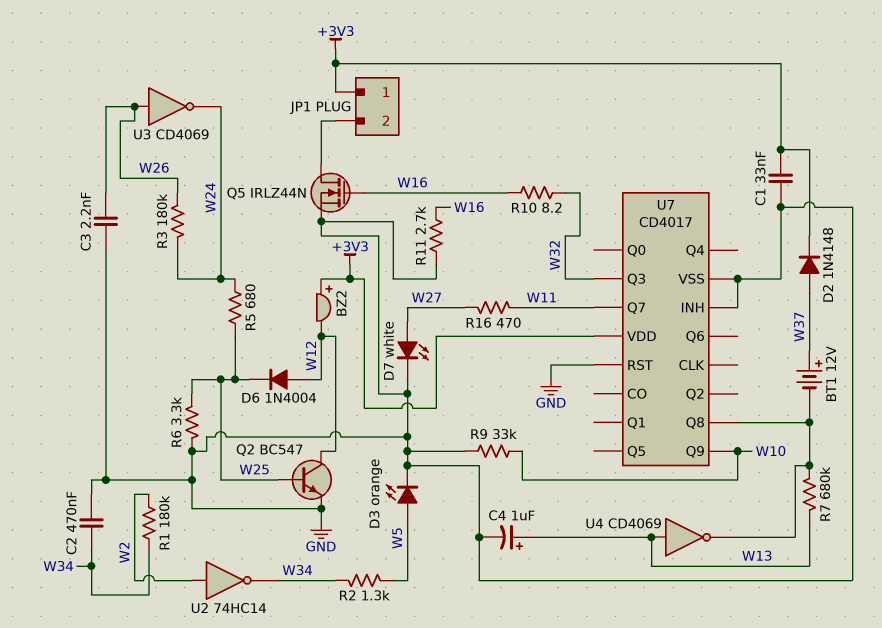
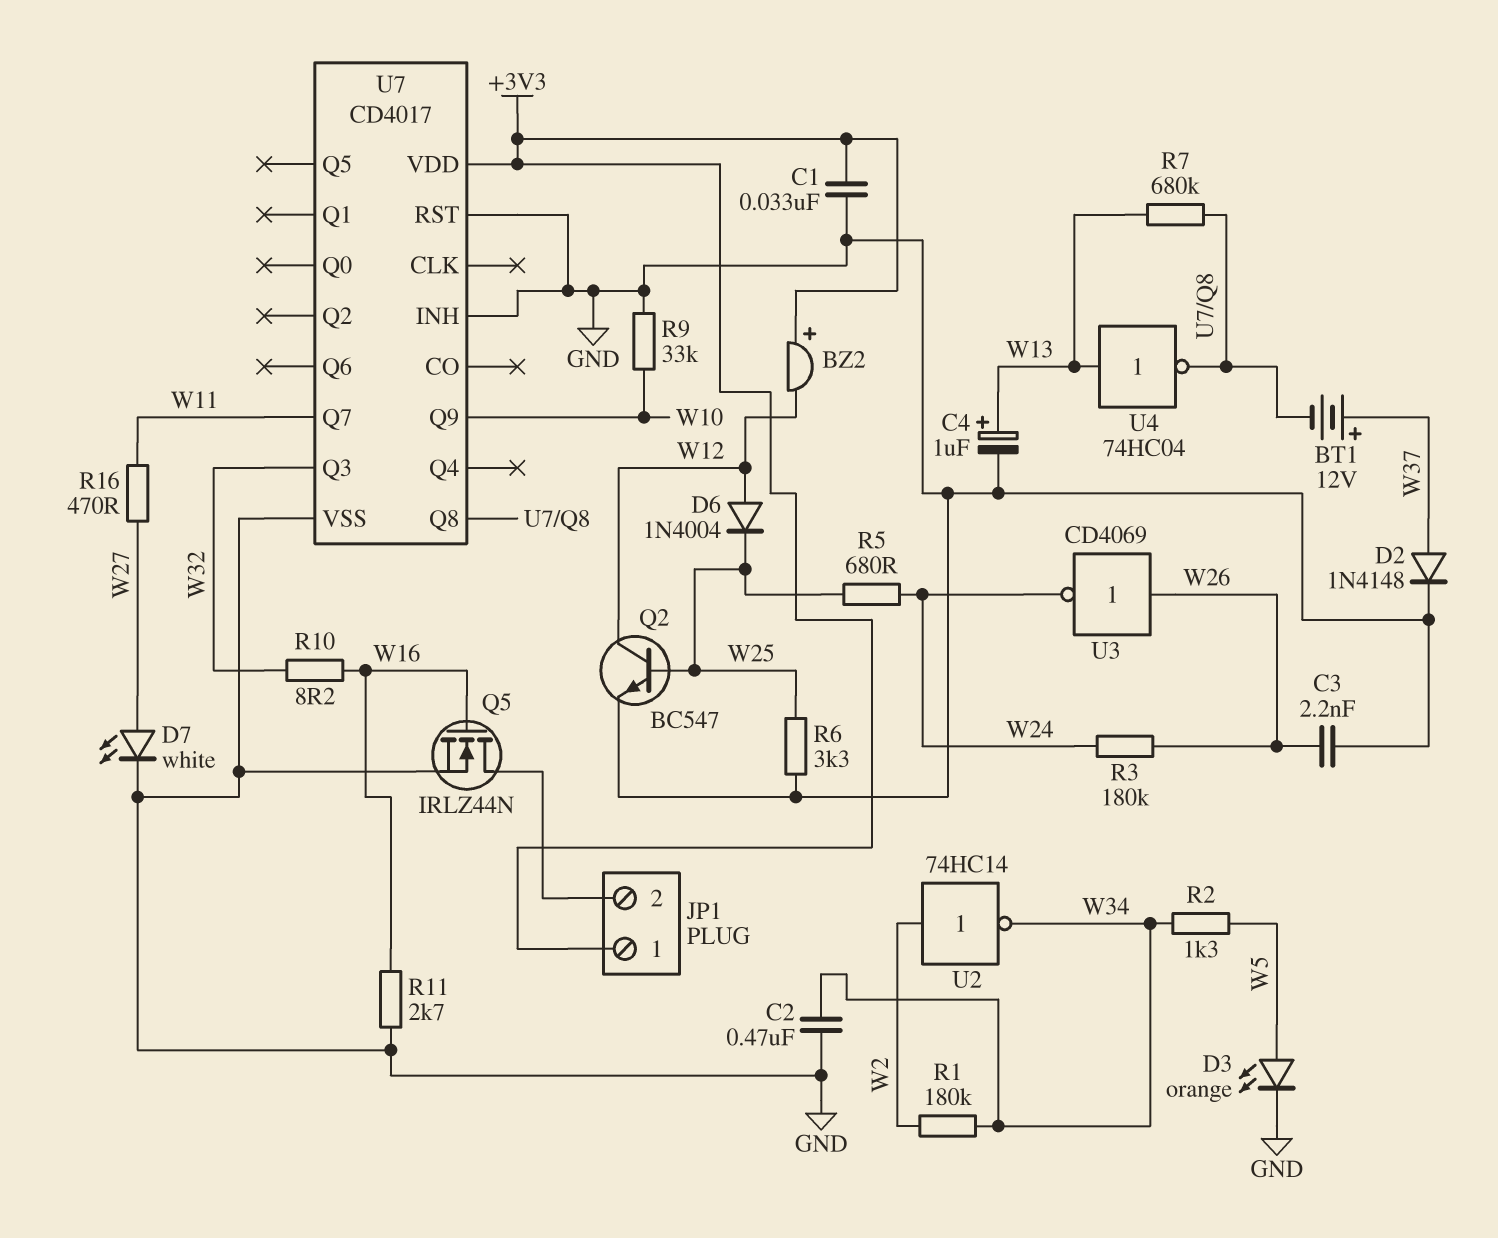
D2: diode 1N4148 (A W37, K +3V3) -> diode 1N4148 (A W37, K GND)
U4: NOT CD4069 (in W13, out U7/Q8) -> NOT 74HC04 (in W13, out U7/Q8)

